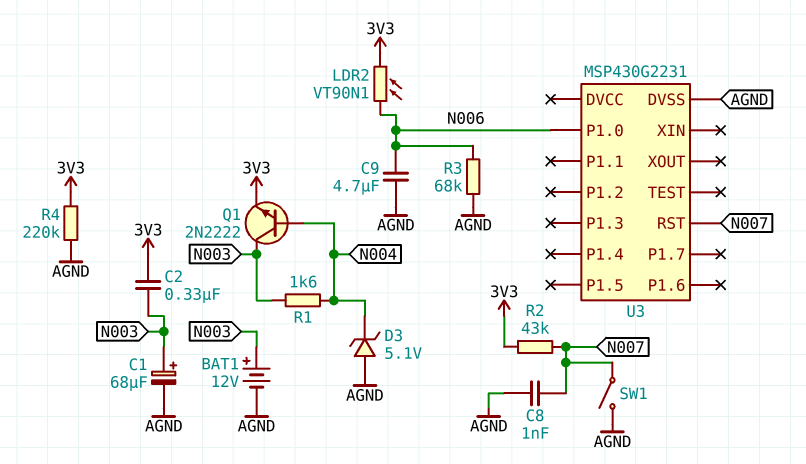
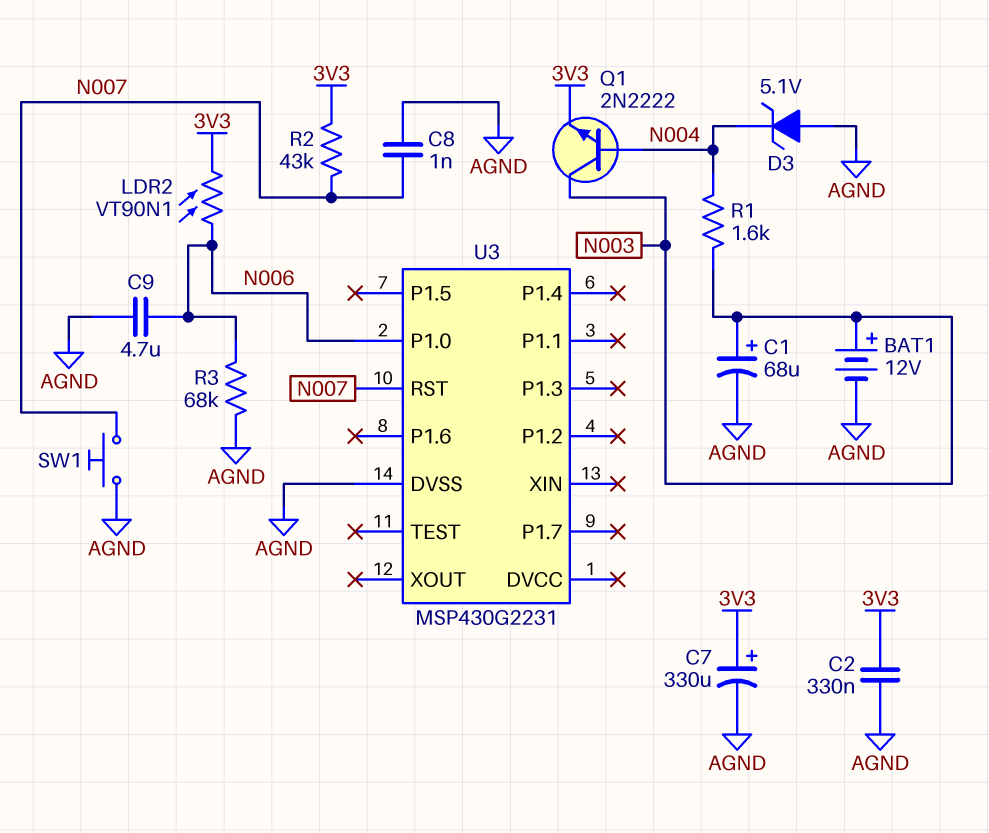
C2: 330nF (3V3, N003) -> 330nF (3V3, AGND)
C7: none -> 330uF (plus 3V3, minus AGND)
R4: 220k (3V3, AGND) -> none
SW1: switch (AGND, N007) -> button (AGND, N007)

